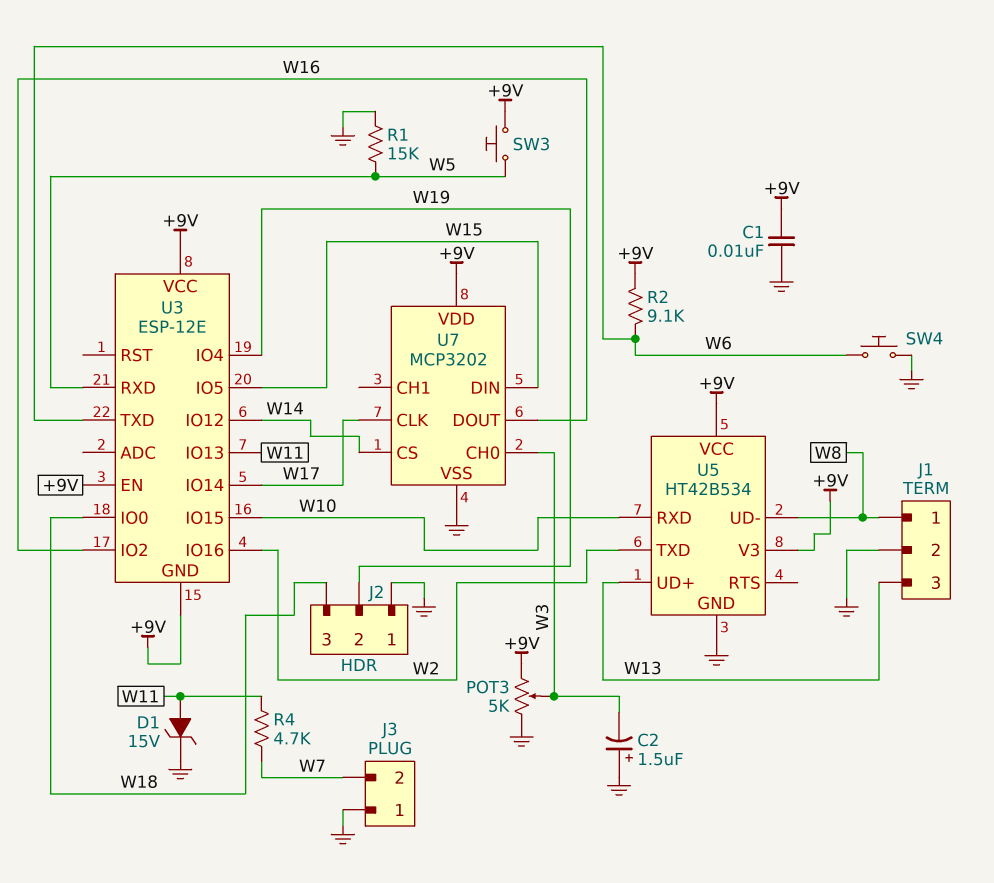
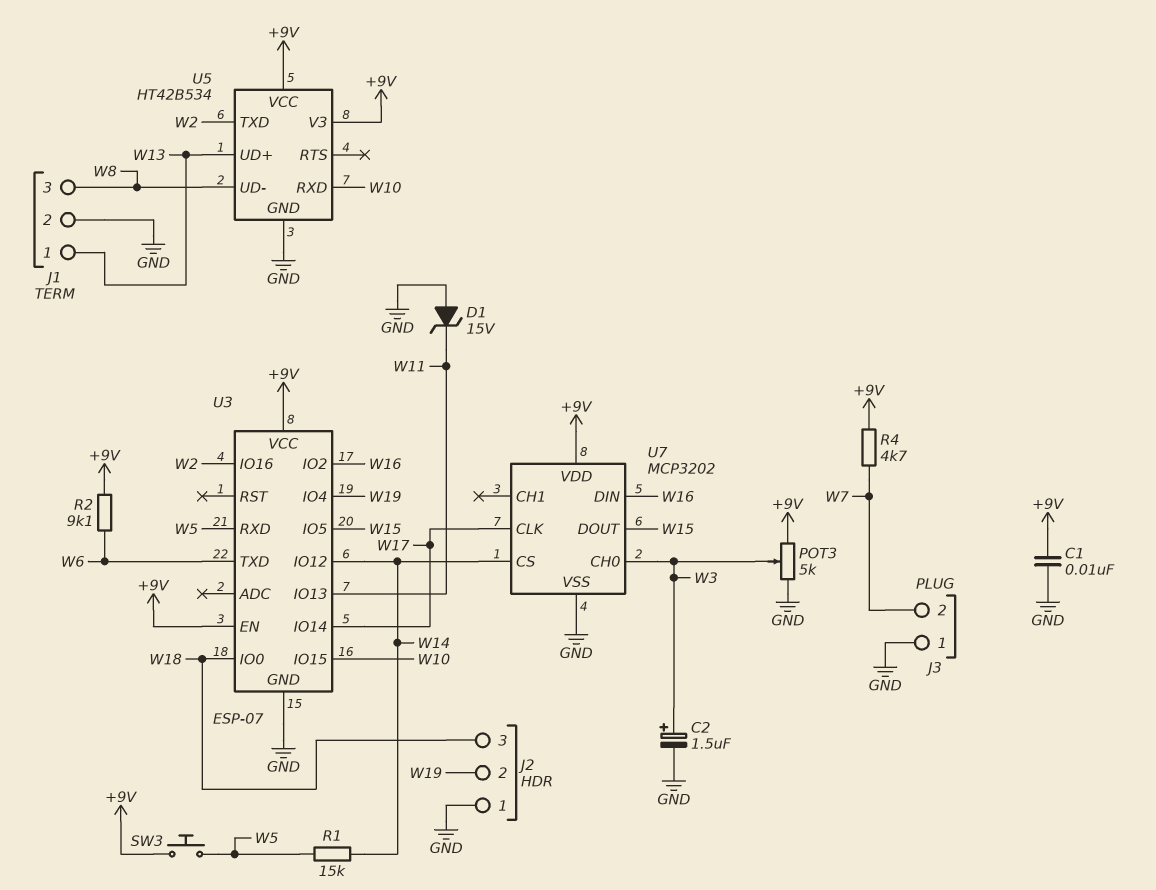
C2: 1.5uF (plus GND, minus W3) -> 1.5uF (plus W3, minus GND)
D1: zener 15V (A W11, K GND) -> zener 15V (A GND, K W11)
J1 pin 1: W8 -> W13
J1 pin 3: W13 -> W8
R1: 15k (GND, W5) -> 15k (W5, W14)
R4: 4.7k (W7, W11) -> 4.7k (+9V, W7)
SW4: button (GND, W6) -> none
U3: ESP-12E -> ESP-07
U3 pin GND: +9V -> GND
U7 pin DIN: W15 -> W16
U7 pin DOUT: W16 -> W15

